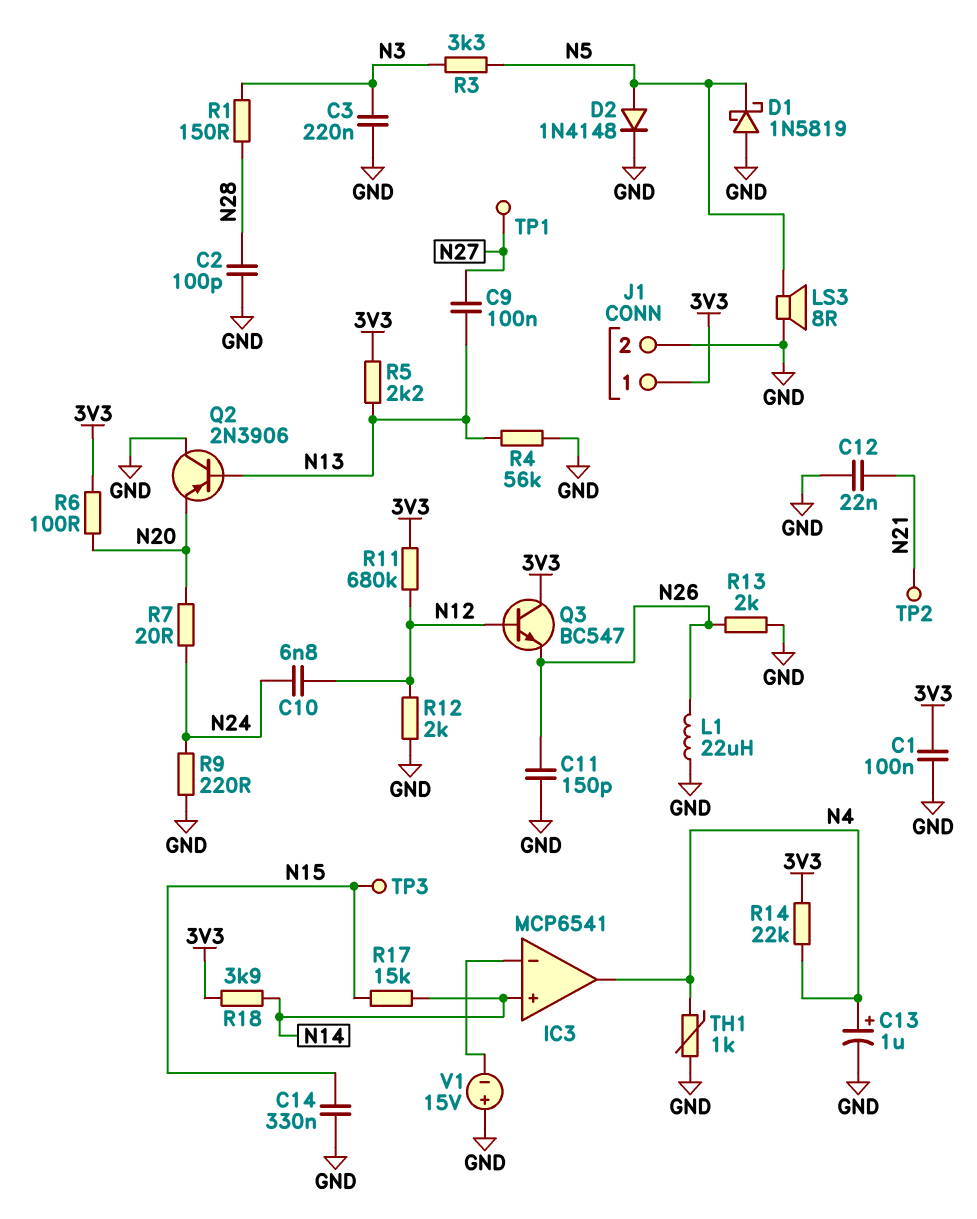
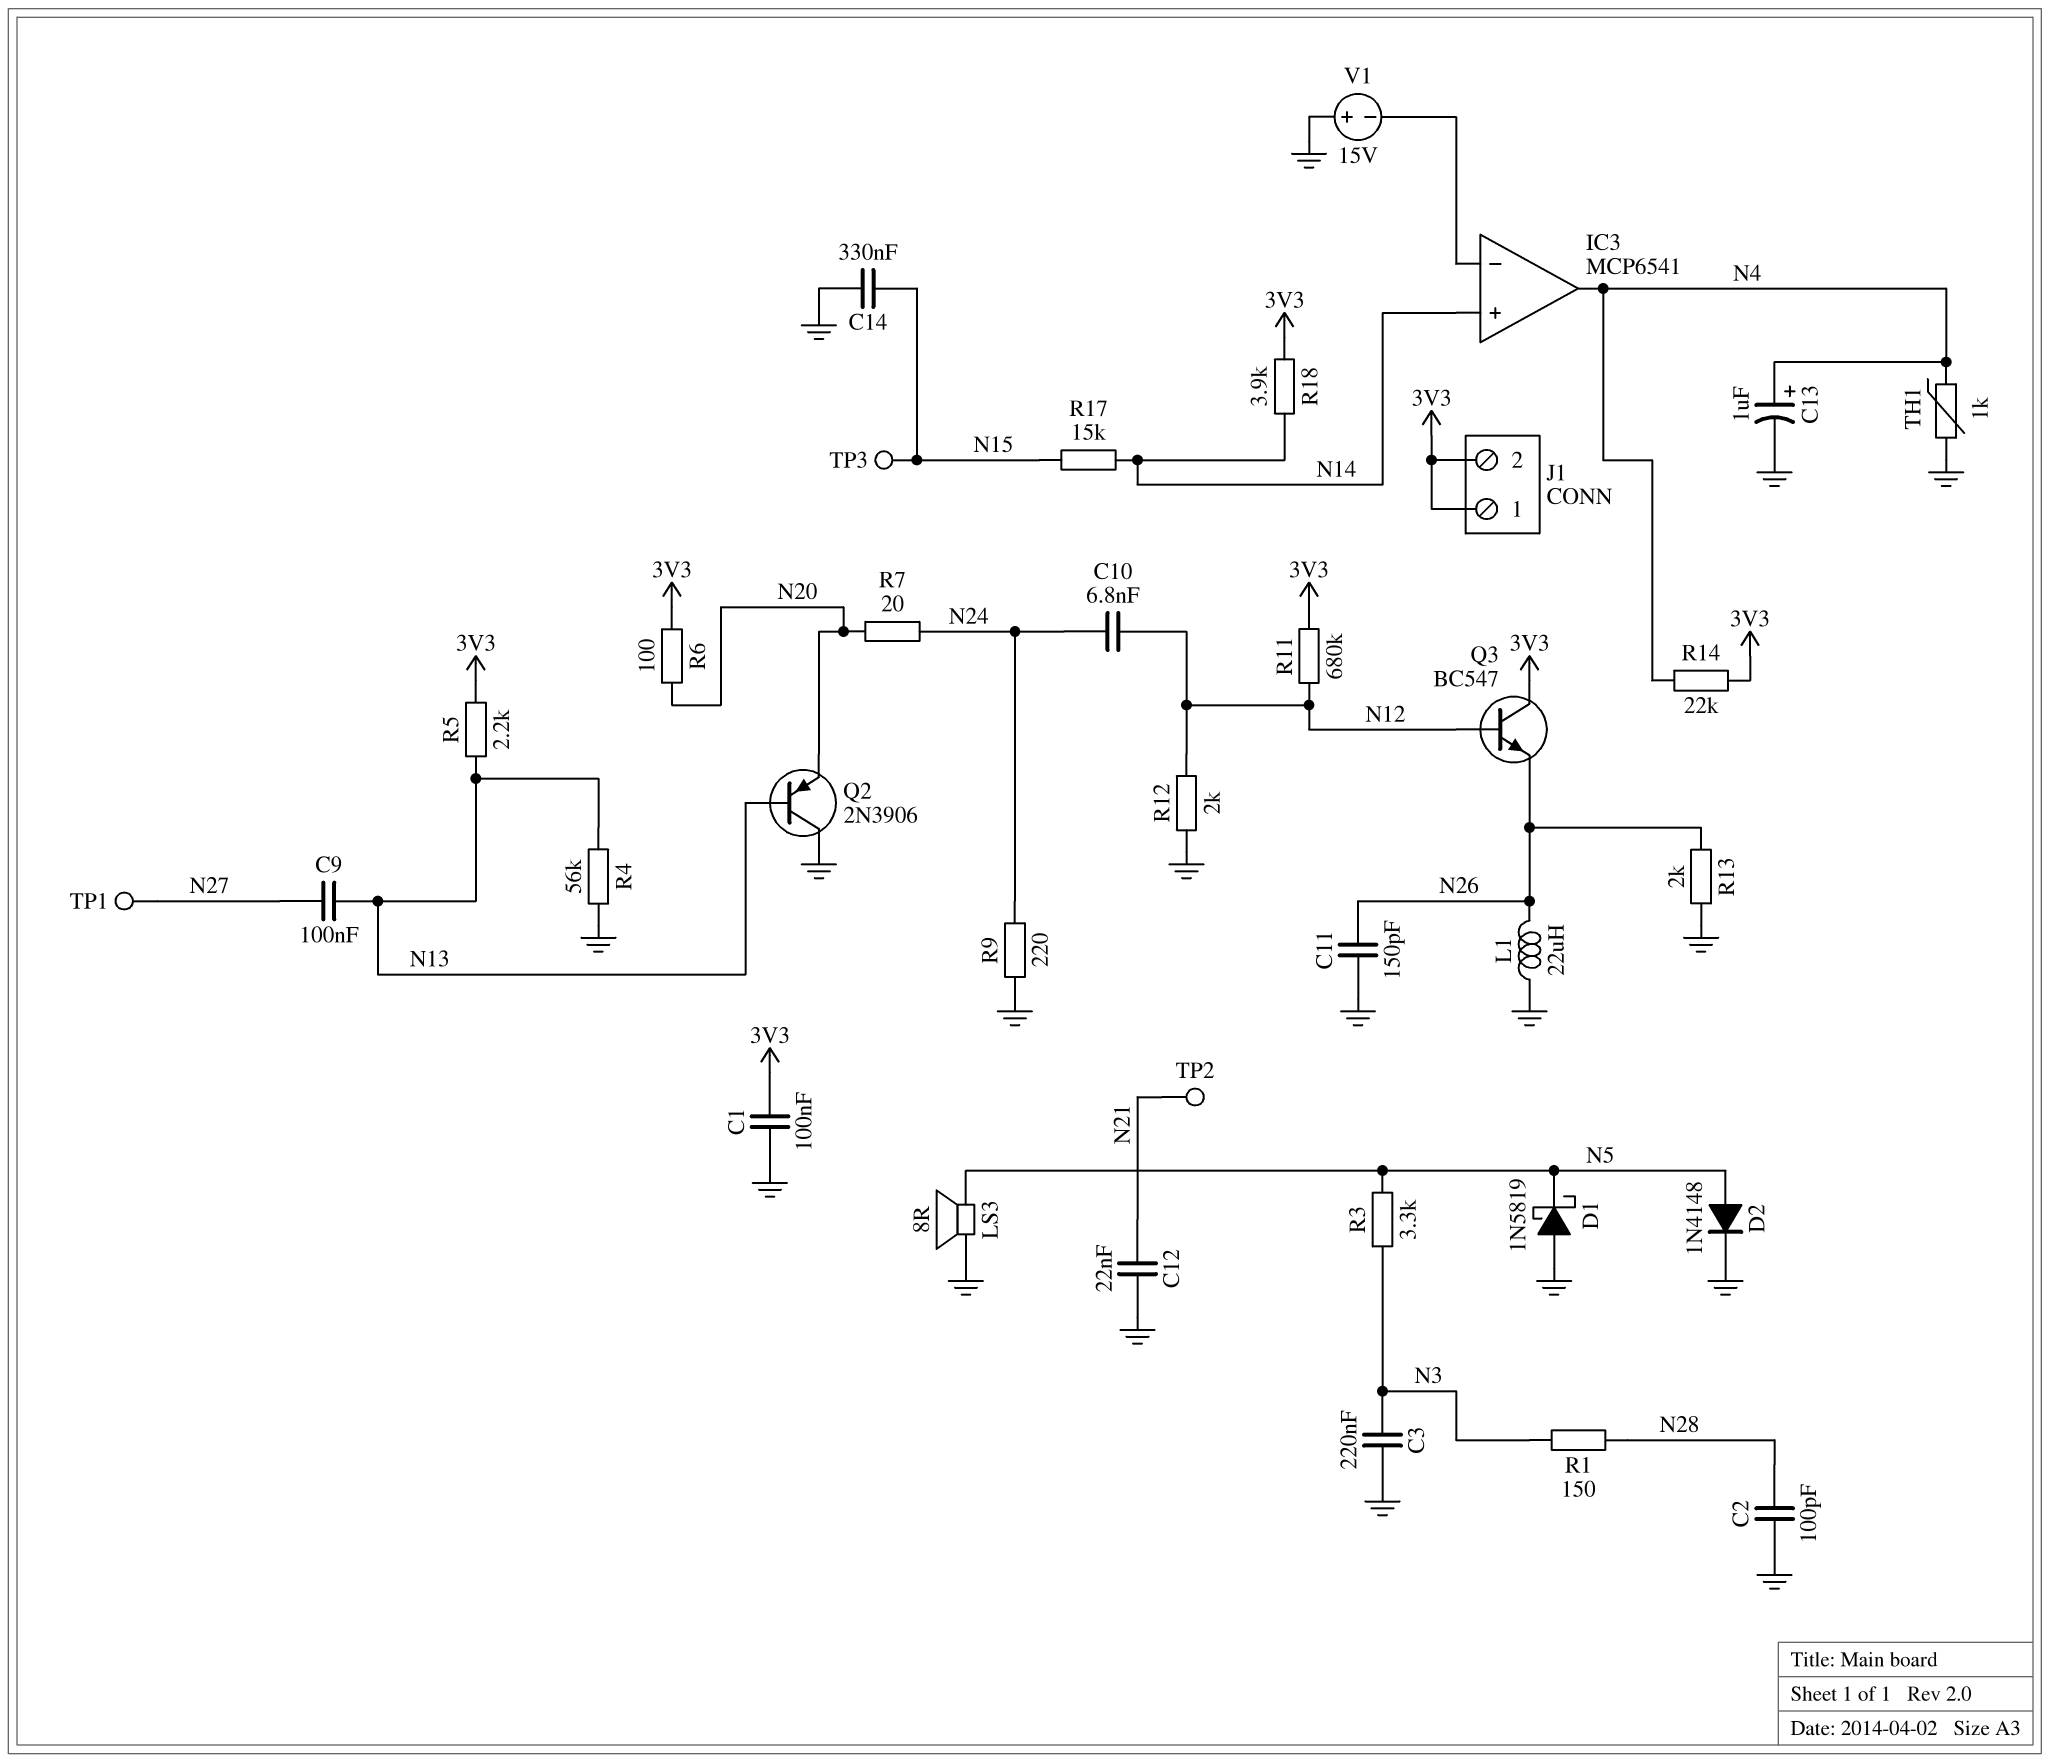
J1 pin 2: GND -> 3V3

